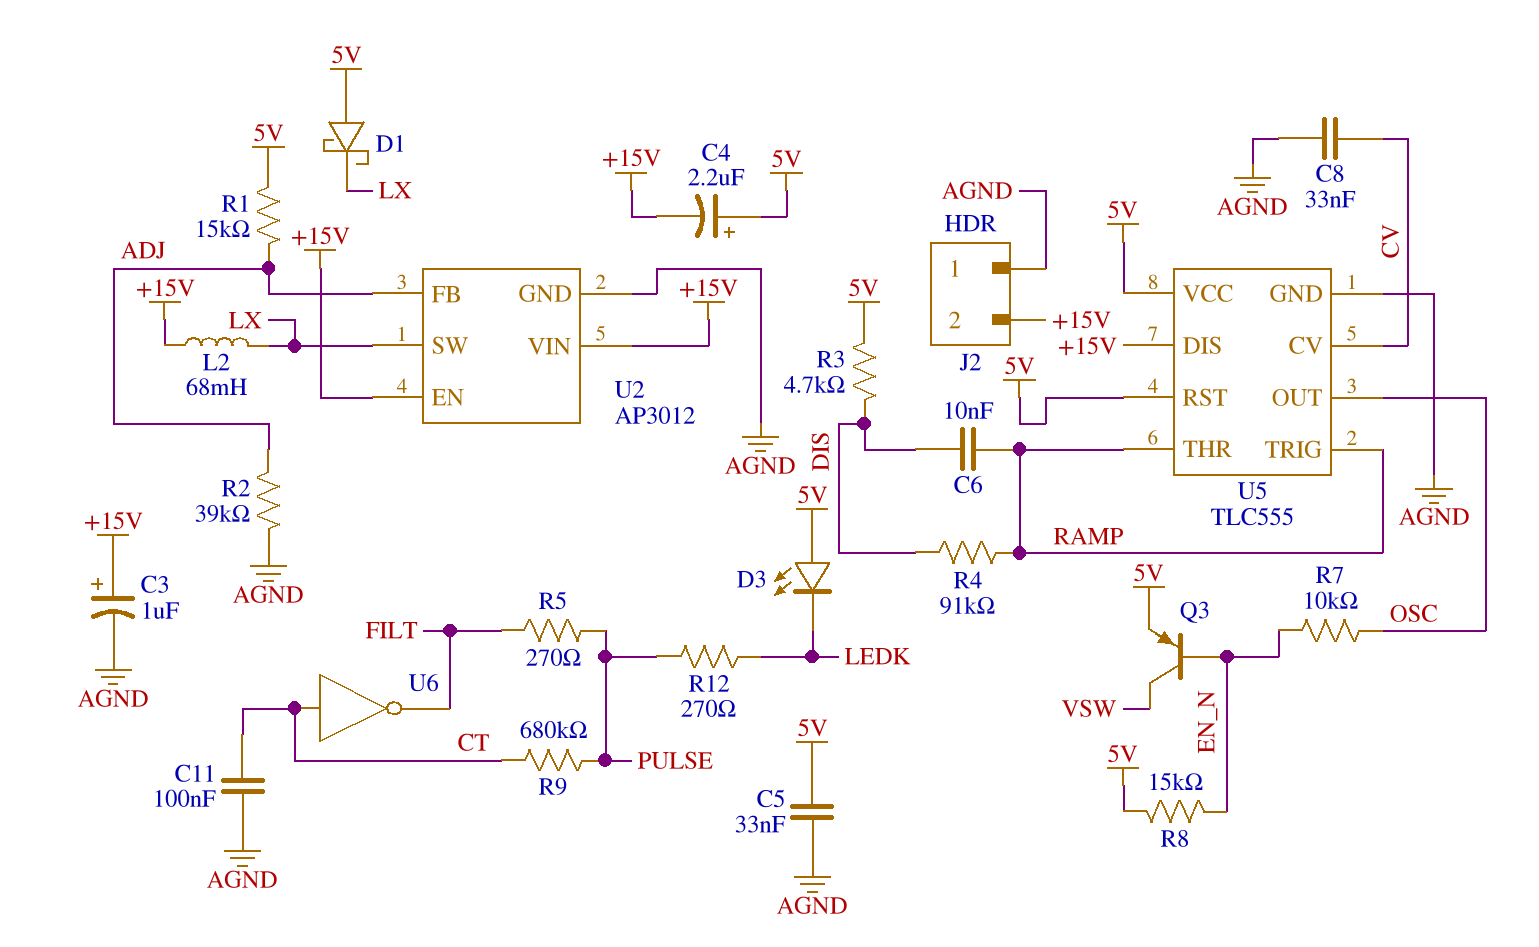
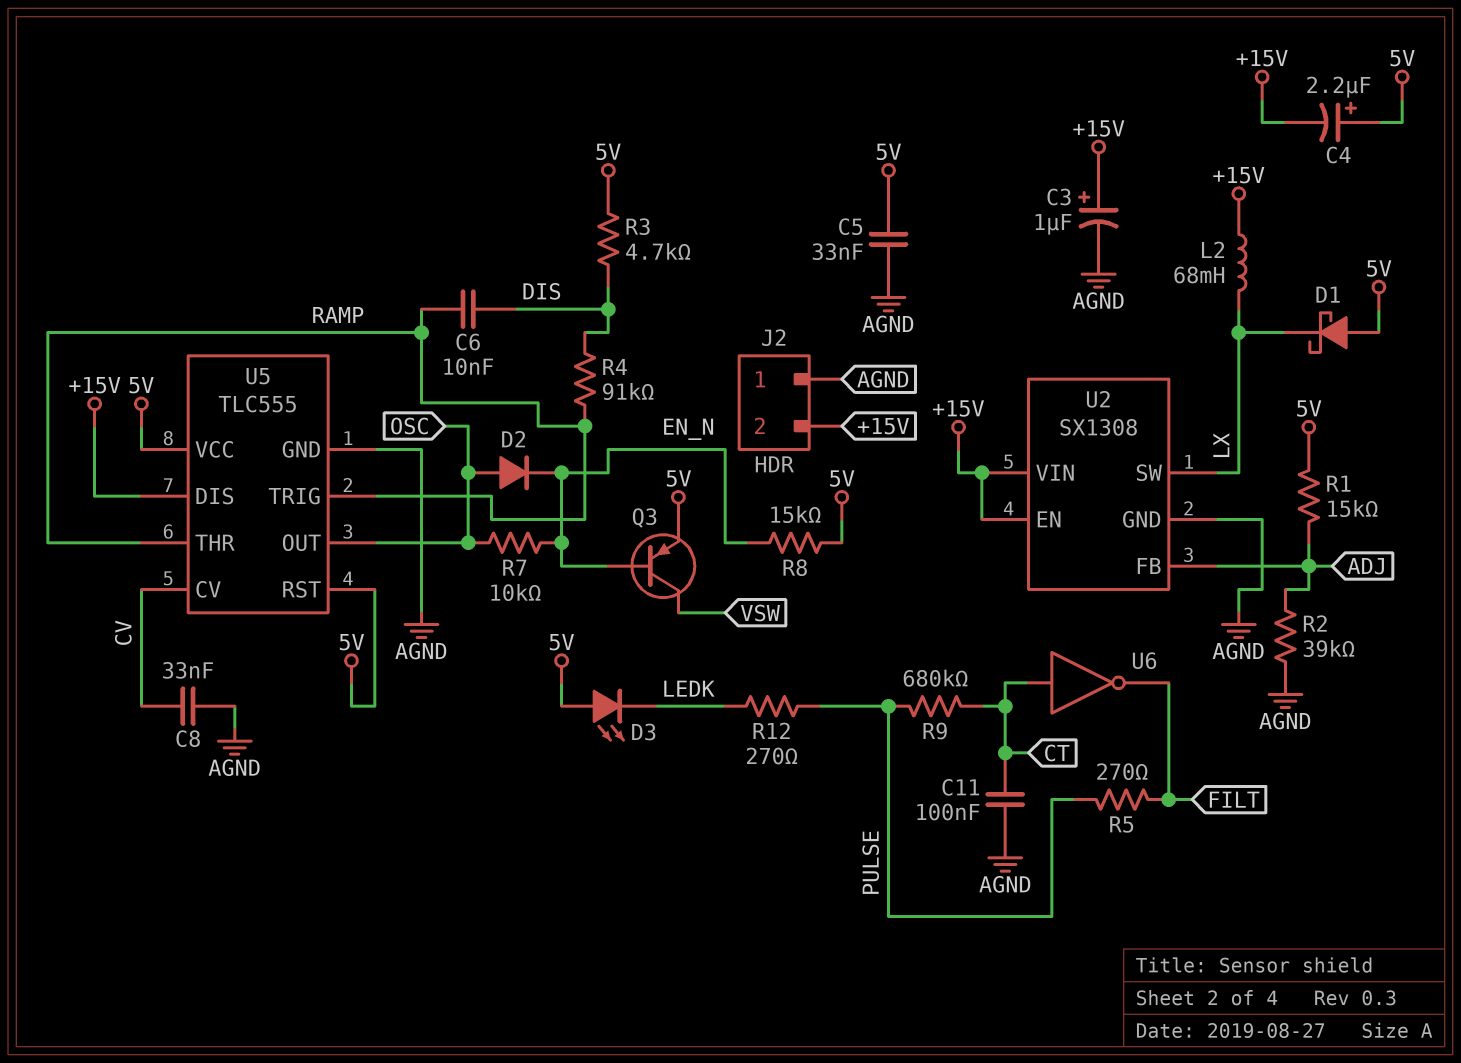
D2: none -> diode (A OSC, K EN_N)
U2: AP3012 -> SX1308

